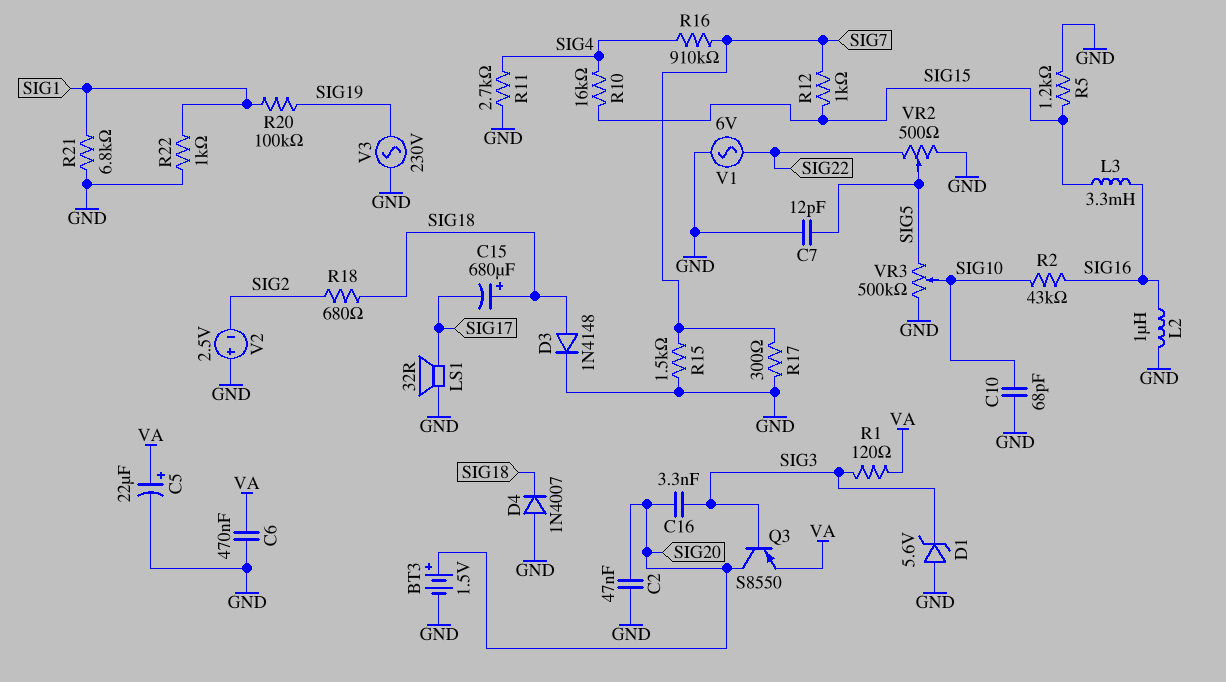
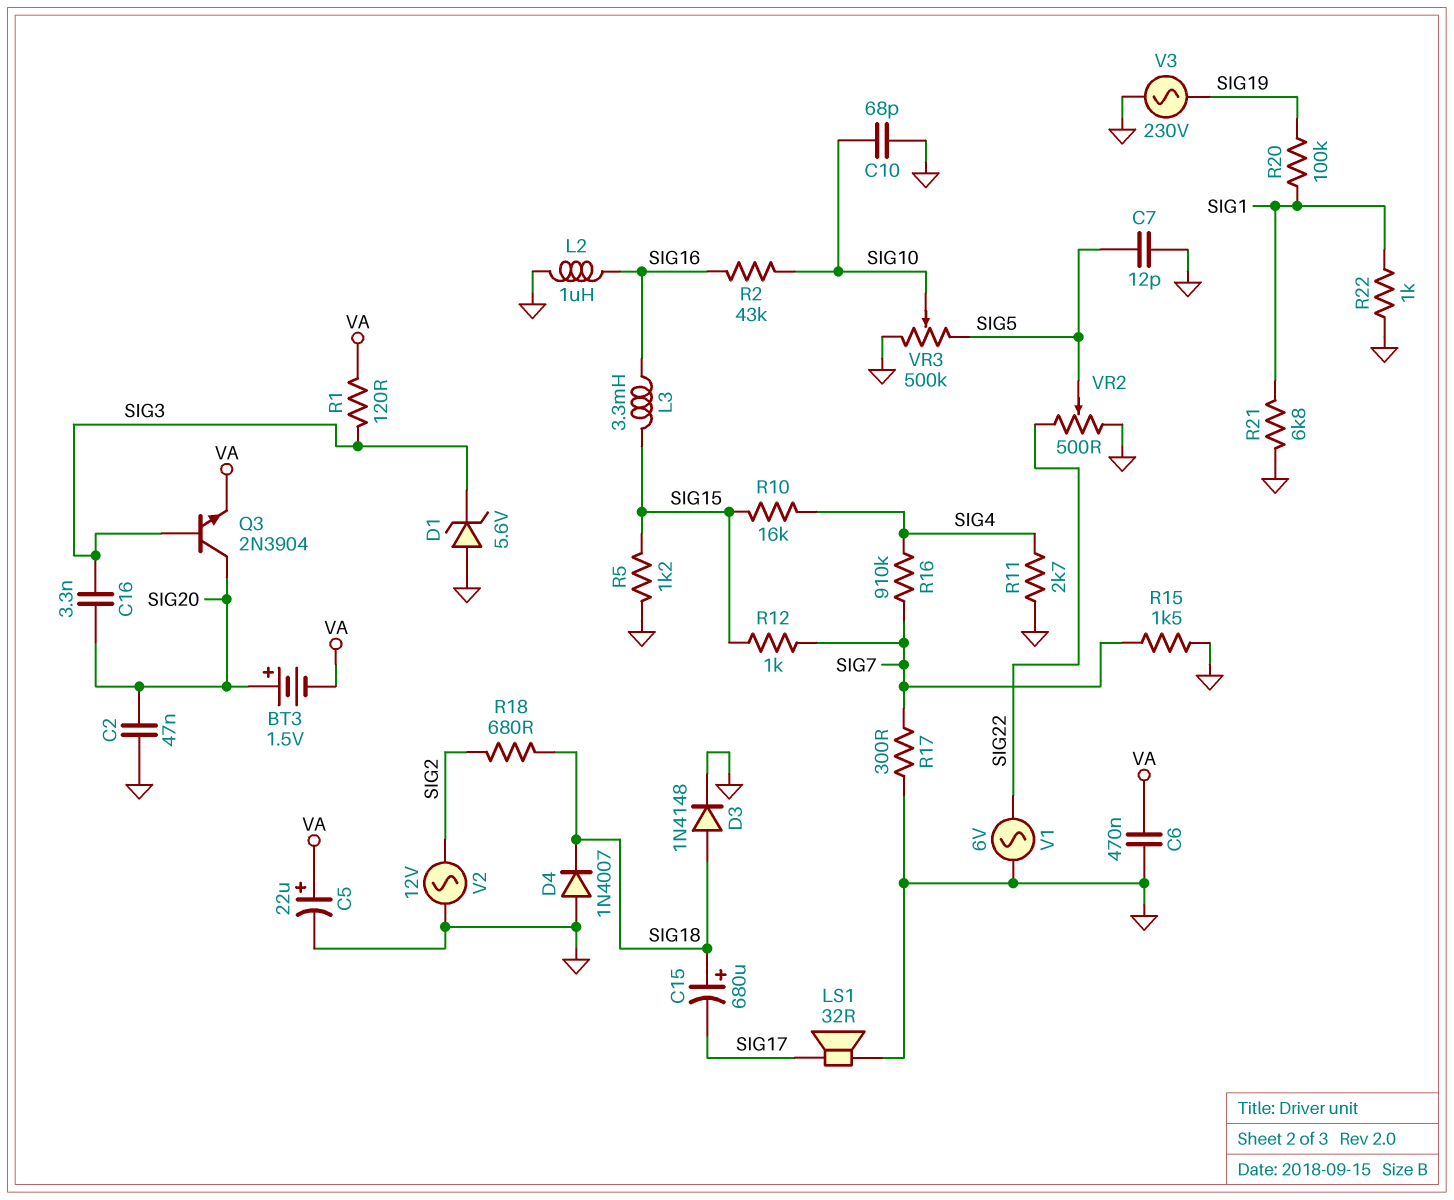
BT3: 1.5V (plus SIG20, minus GND) -> 1.5V (plus SIG20, minus VA)
Q3: PNP S8550 (B SIG3, C SIG20, E VA) -> NPN 2N3904 (B SIG3, C SIG20, E VA)
V2: 2.5V (plus GND, minus SIG2) -> AC 12V (GND, SIG2)

